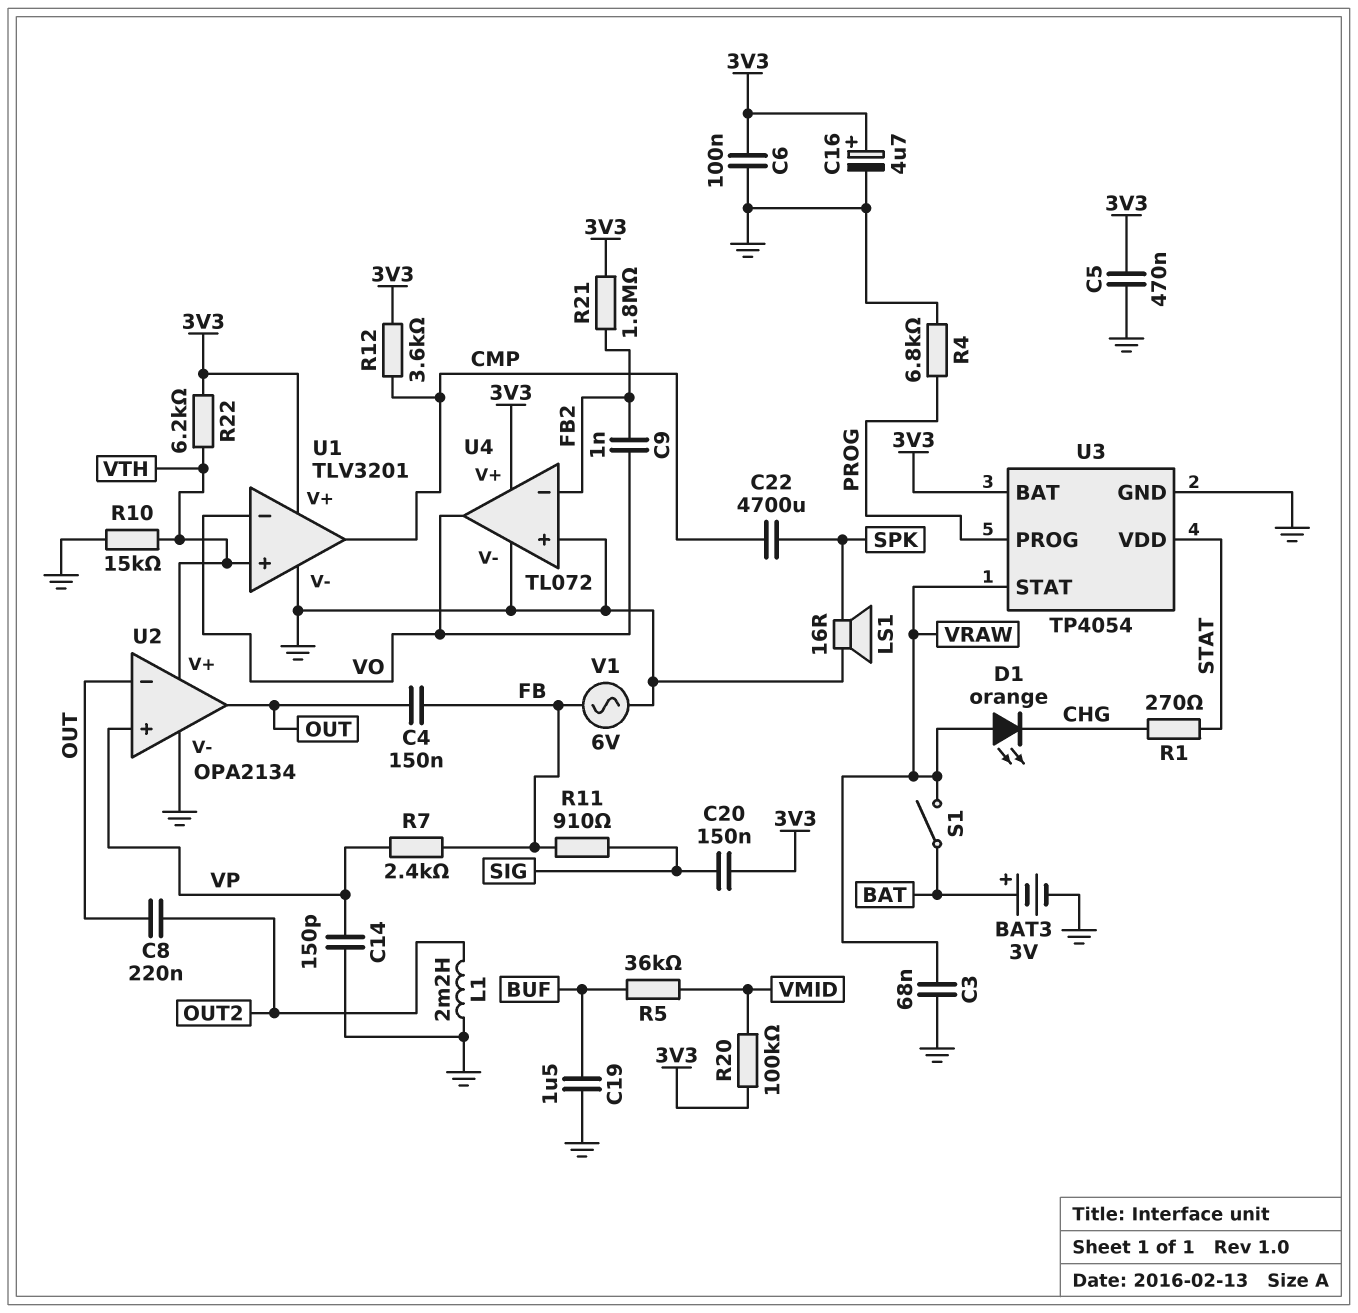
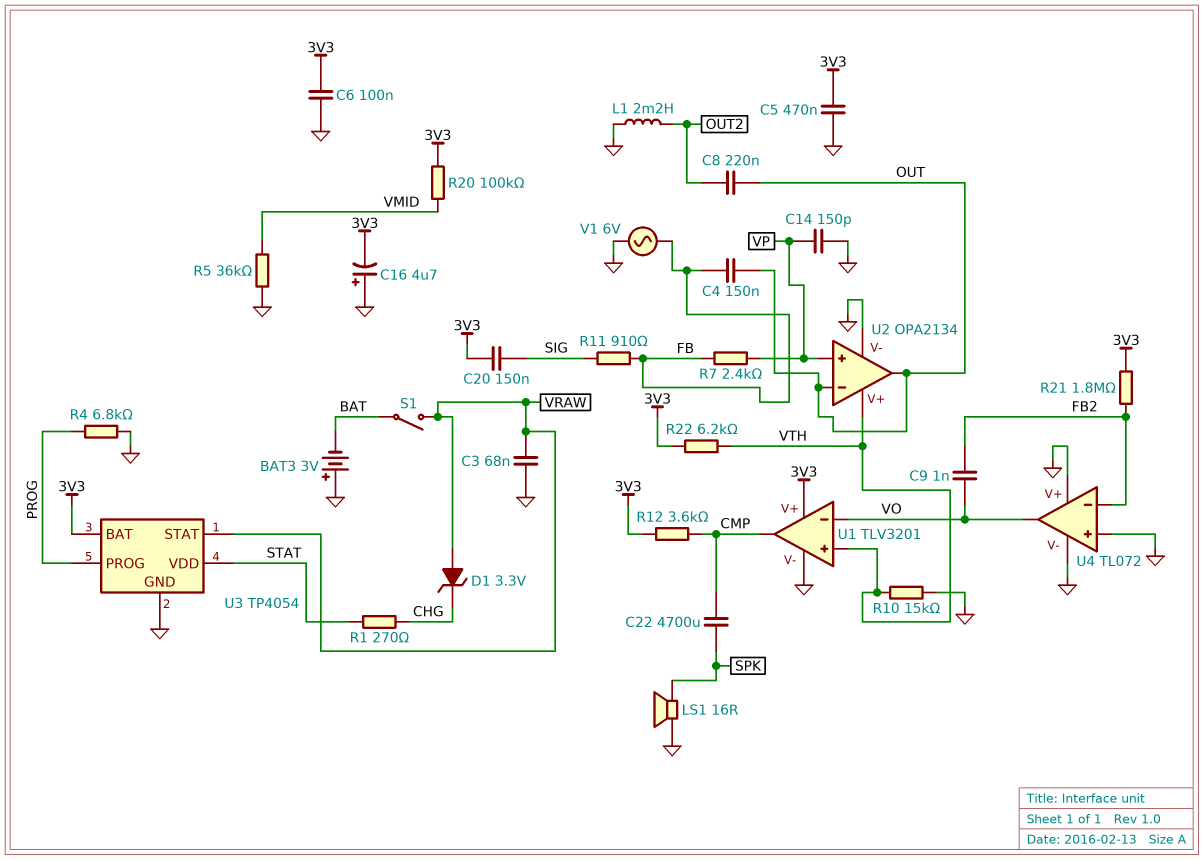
BAT3: 3V (plus BAT, minus GND) -> 3V (plus GND, minus BAT)
C16: 4.7uF (plus 3V3, minus GND) -> 4.7uF (plus GND, minus 3V3)
C19: 1.5uF (BUF, GND) -> none
D1: LED orange (A VRAW, K CHG) -> zener 3.3V (A VRAW, K CHG)
R5: 36k (BUF, VMID) -> 36k (GND, VMID)
U4 pin V+: 3V3 -> GND

